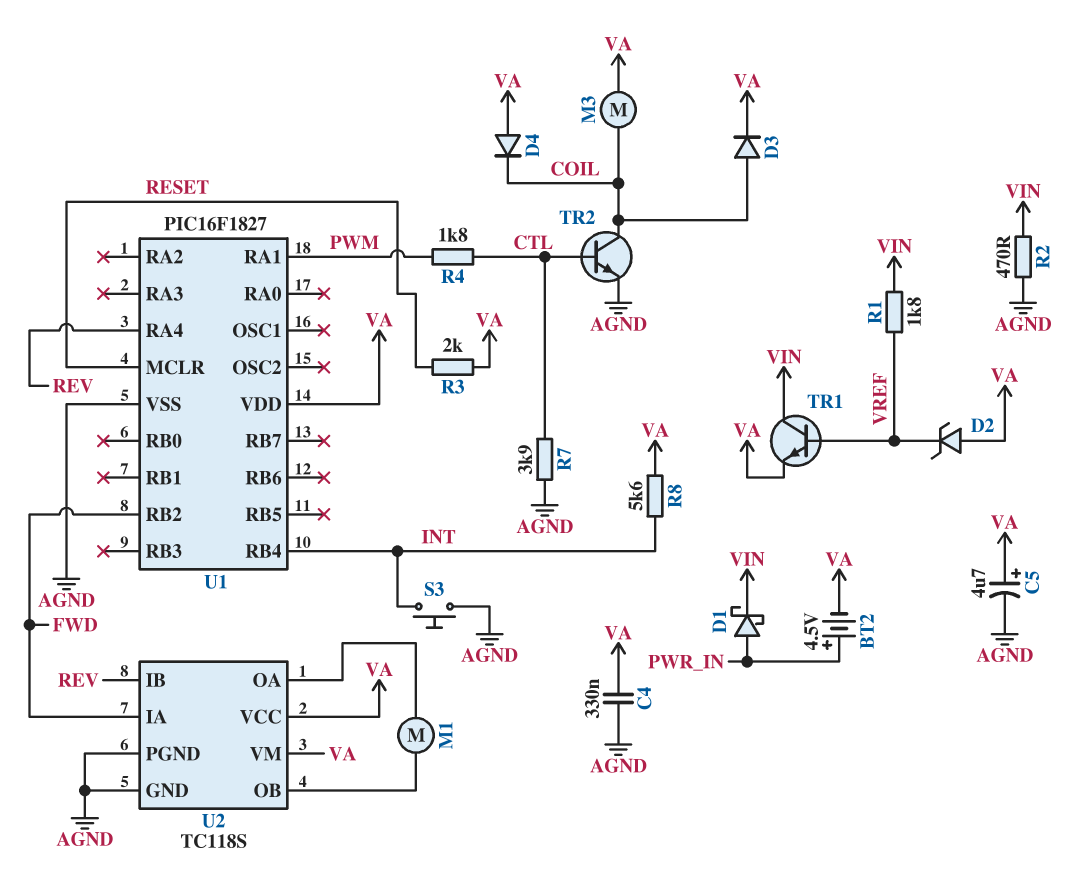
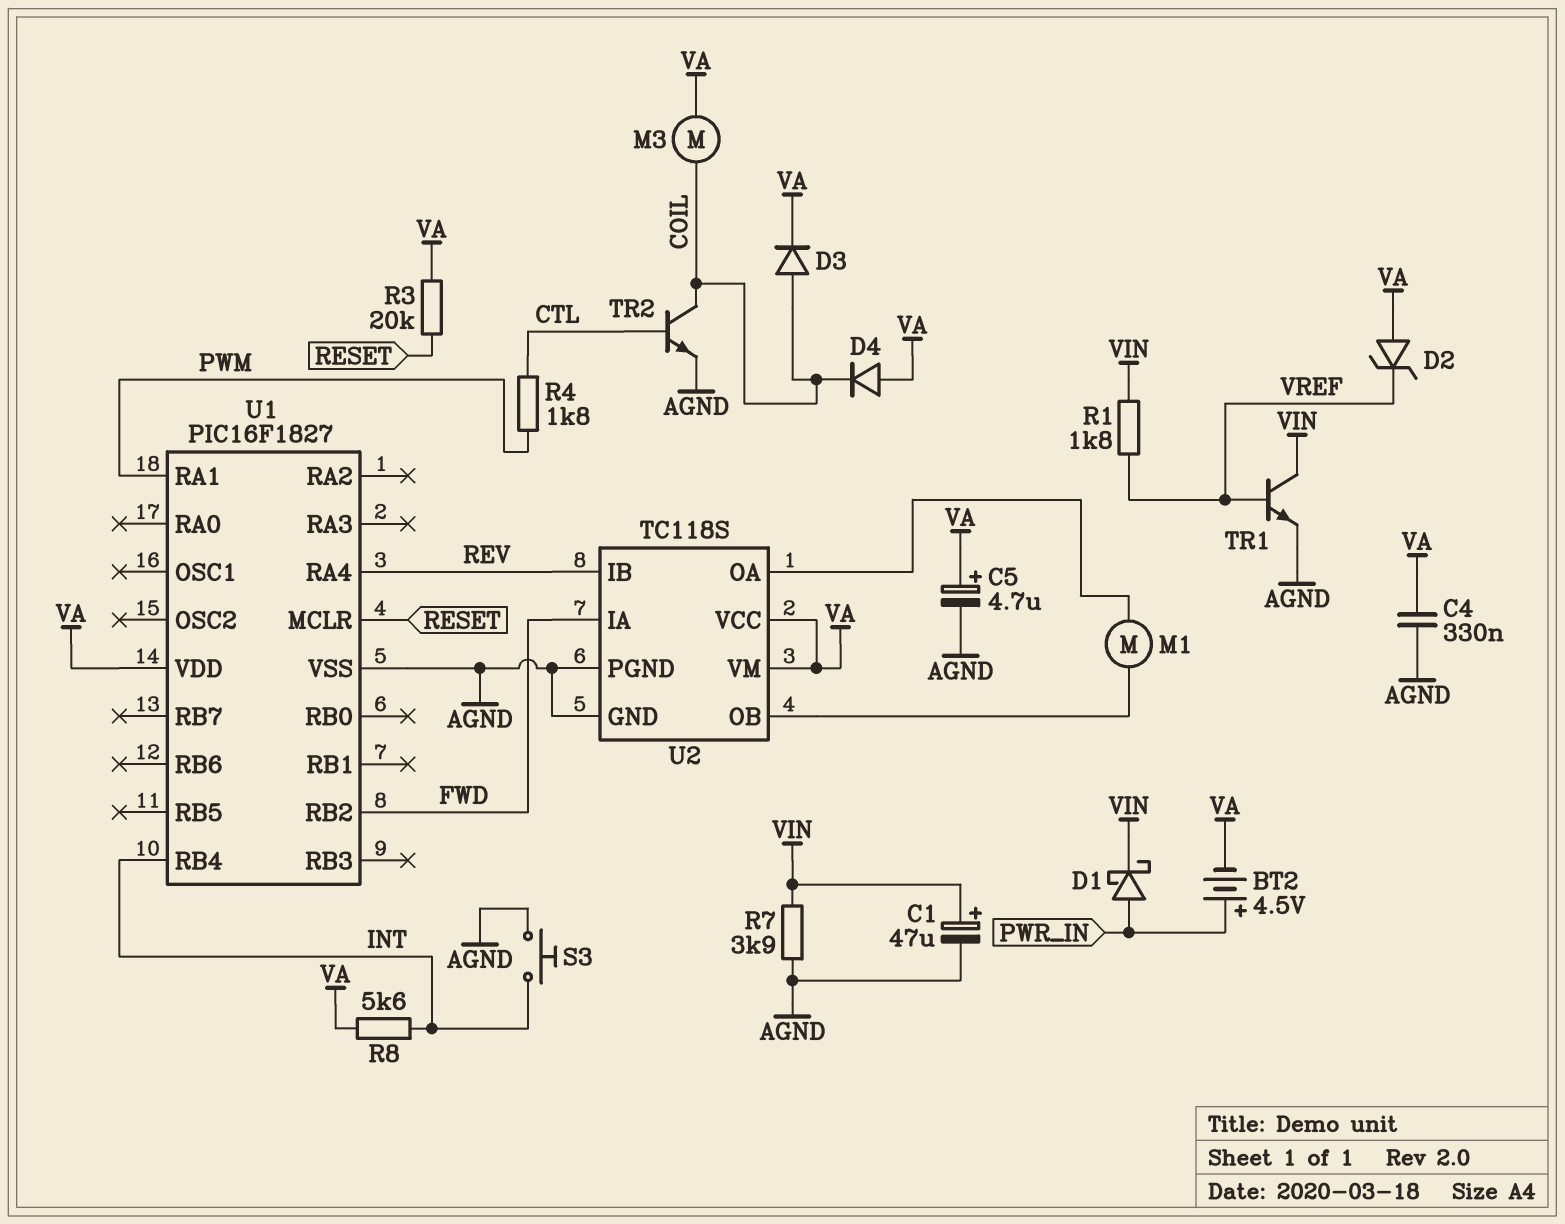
C1: none -> 47uF (plus VIN, minus AGND)
R2: 470 (AGND, VIN) -> none
R3: 2k (RESET, VA) -> 20k (RESET, VA)
R7: 3.9k (AGND, CTL) -> 3.9k (AGND, VIN)
TR1: NPN (B VREF, C VIN, E VA) -> NPN (B VREF, C VIN, E AGND)

